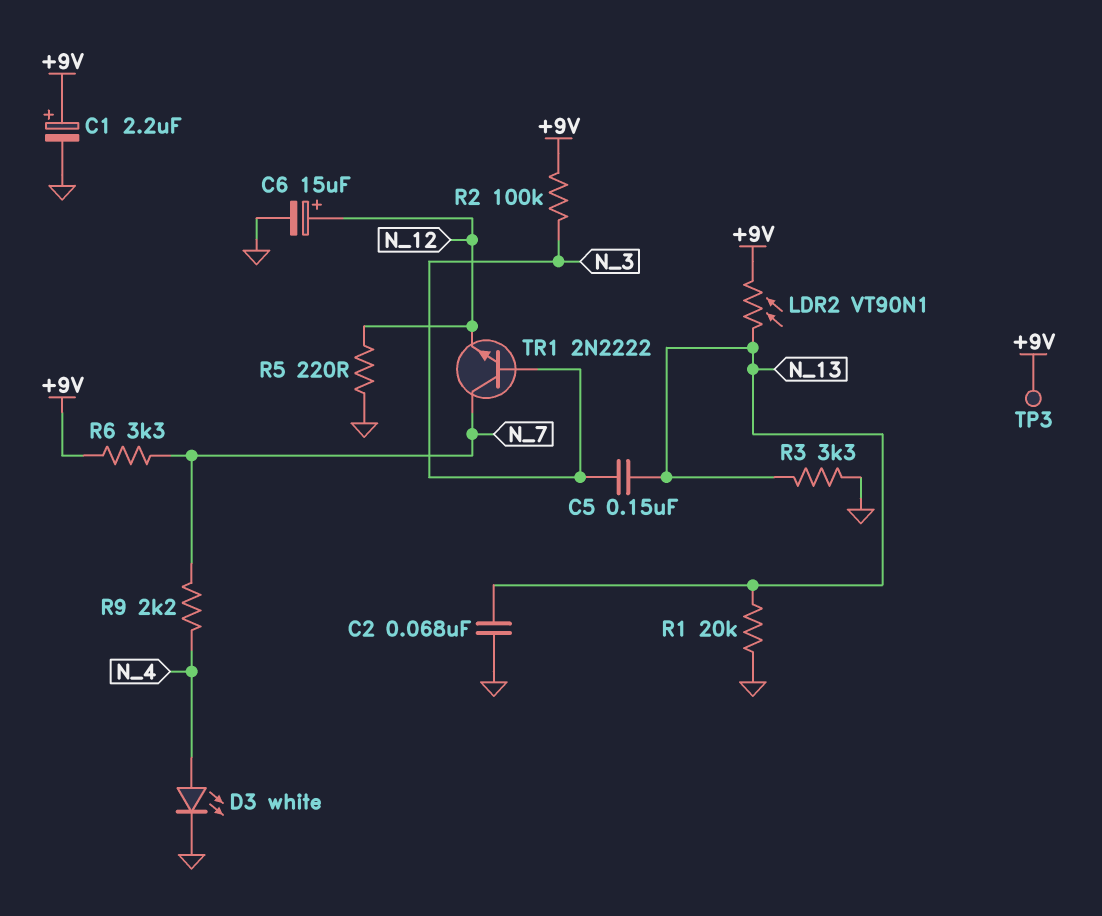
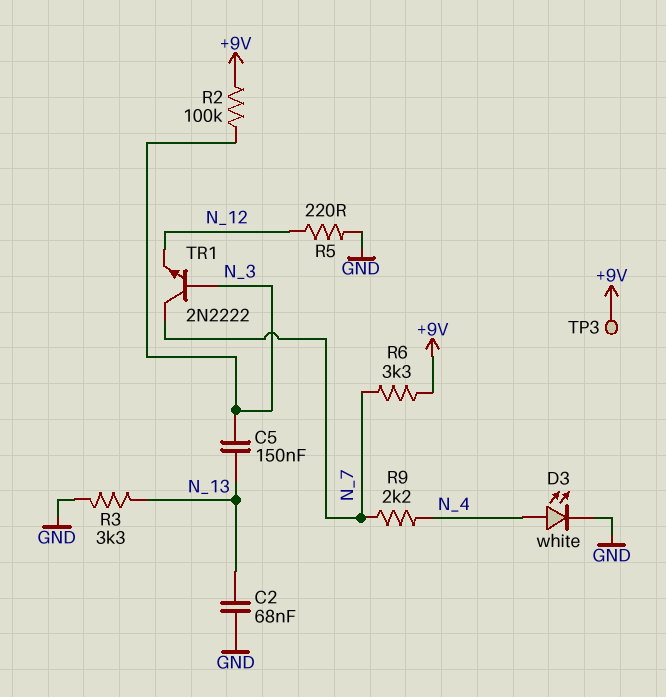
C1: 2.2uF (plus +9V, minus GND) -> none
C6: 15uF (plus N_12, minus GND) -> none
LDR2: VT90N1 (+9V, N_13) -> none
R1: 20k (GND, N_13) -> none

